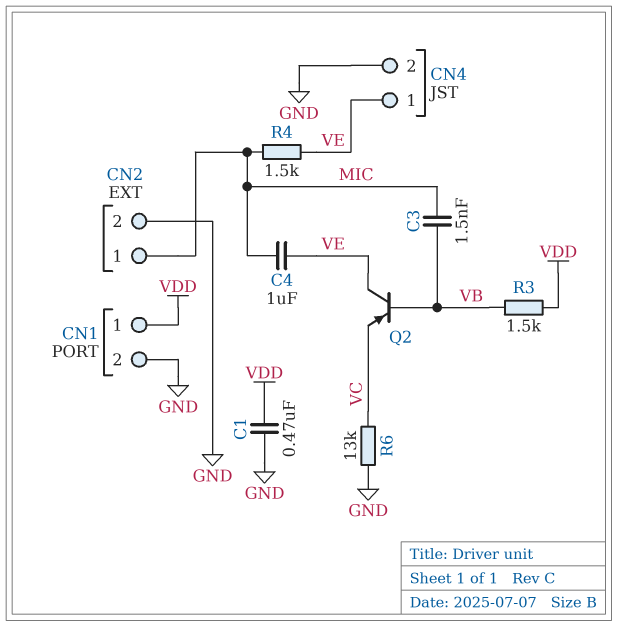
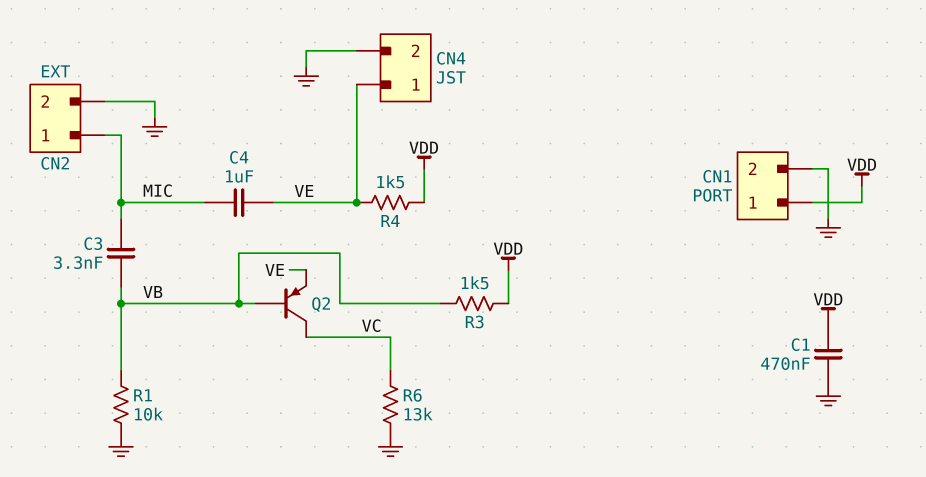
C3: 1.5nF (MIC, VB) -> 3.3nF (MIC, VB)
Q2: PNP (B VB, C VE, E VC) -> PNP (B VB, C VC, E VE)
R1: none -> 10k (GND, VB)
R4: 1.5k (MIC, VE) -> 1.5k (VDD, VE)

